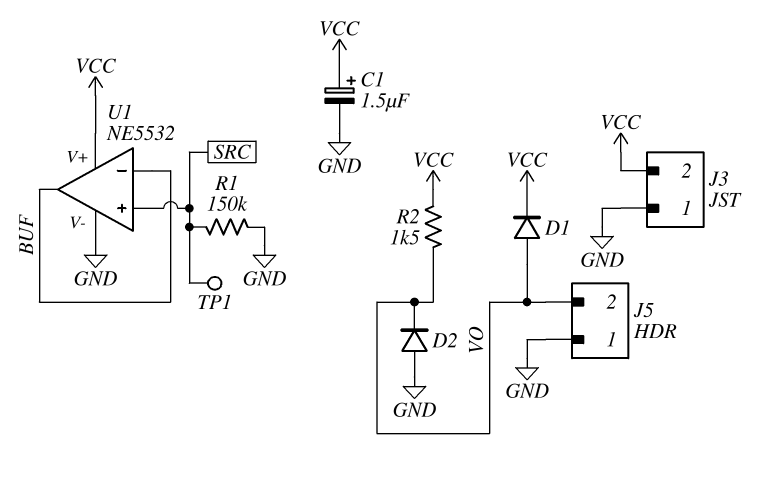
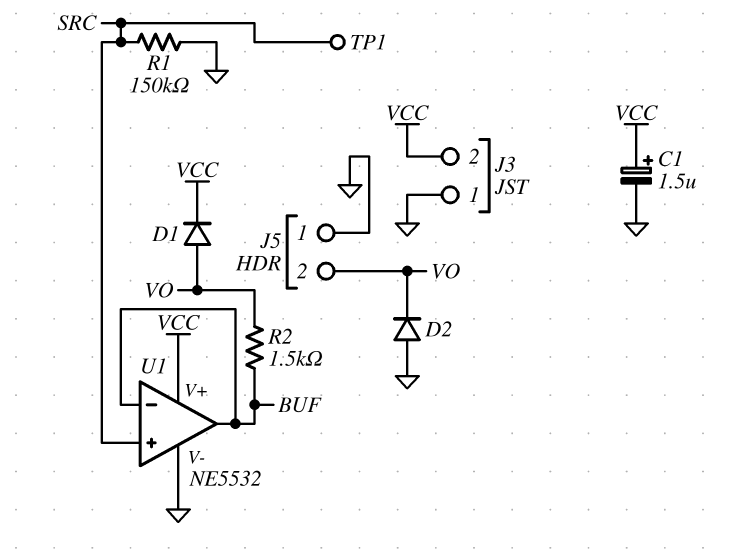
R2: 1.5k (VCC, VO) -> 1.5k (BUF, VO)

